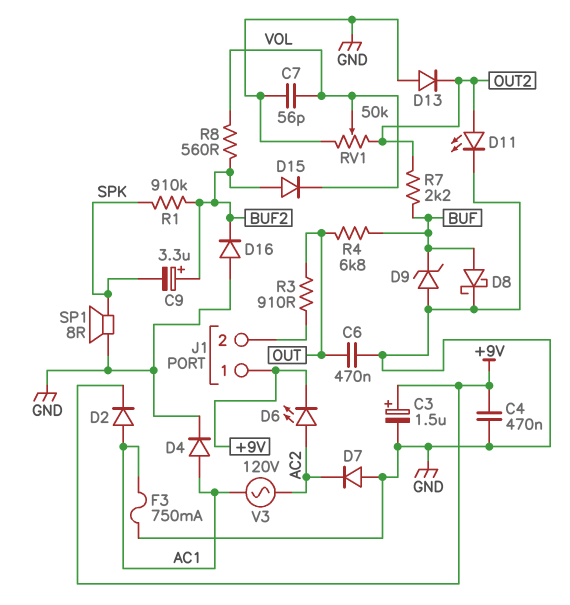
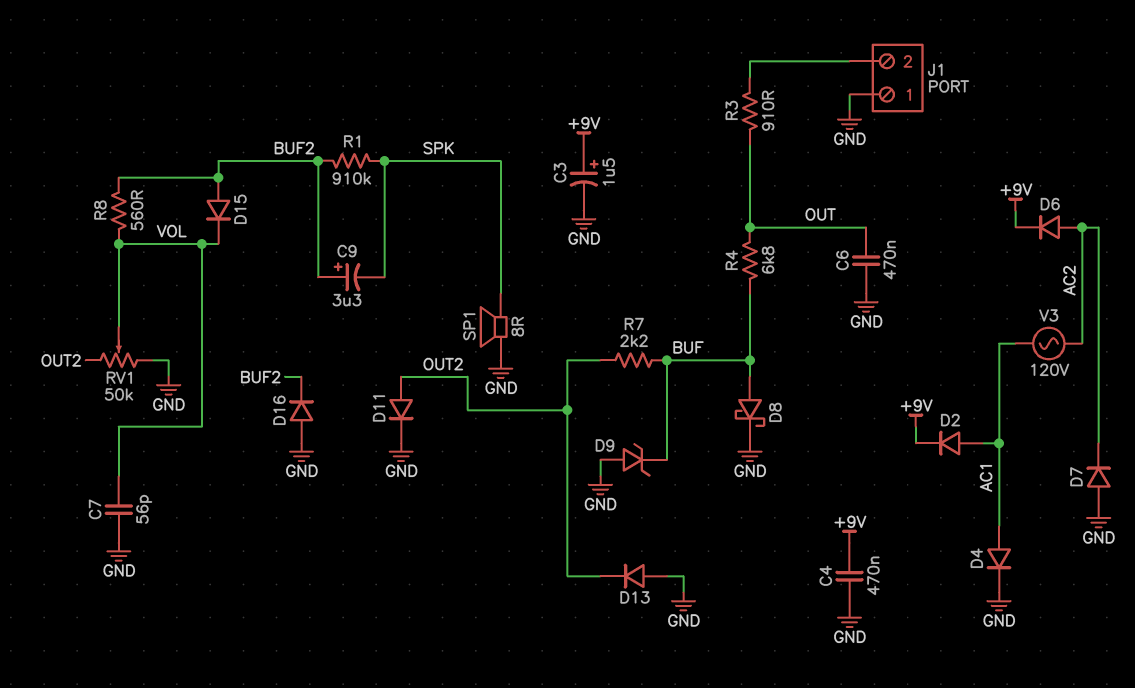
D6: LED (A AC2, K +9V) -> diode (A AC2, K +9V)
D11: LED (A OUT2, K GND) -> diode (A OUT2, K GND)
F3: 750mA (AC1, GND) -> none
J1 pin 1: +9V -> GND

